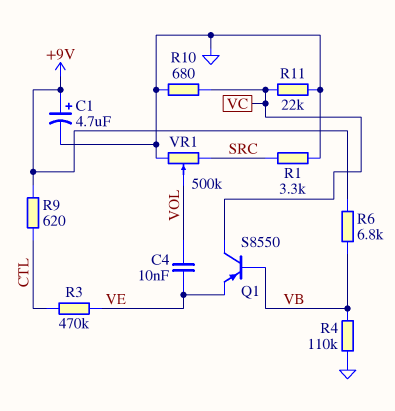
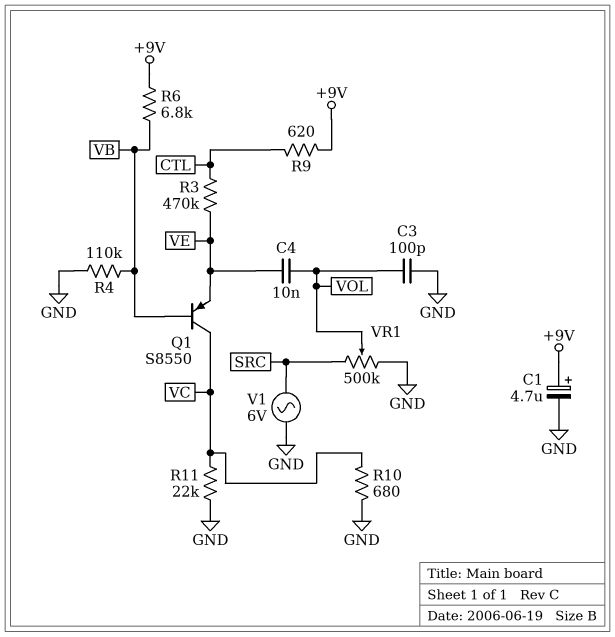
C3: none -> 100pF (GND, VOL)
R1: 3.3k (GND, SRC) -> none
V1: none -> AC 6V (GND, SRC)

